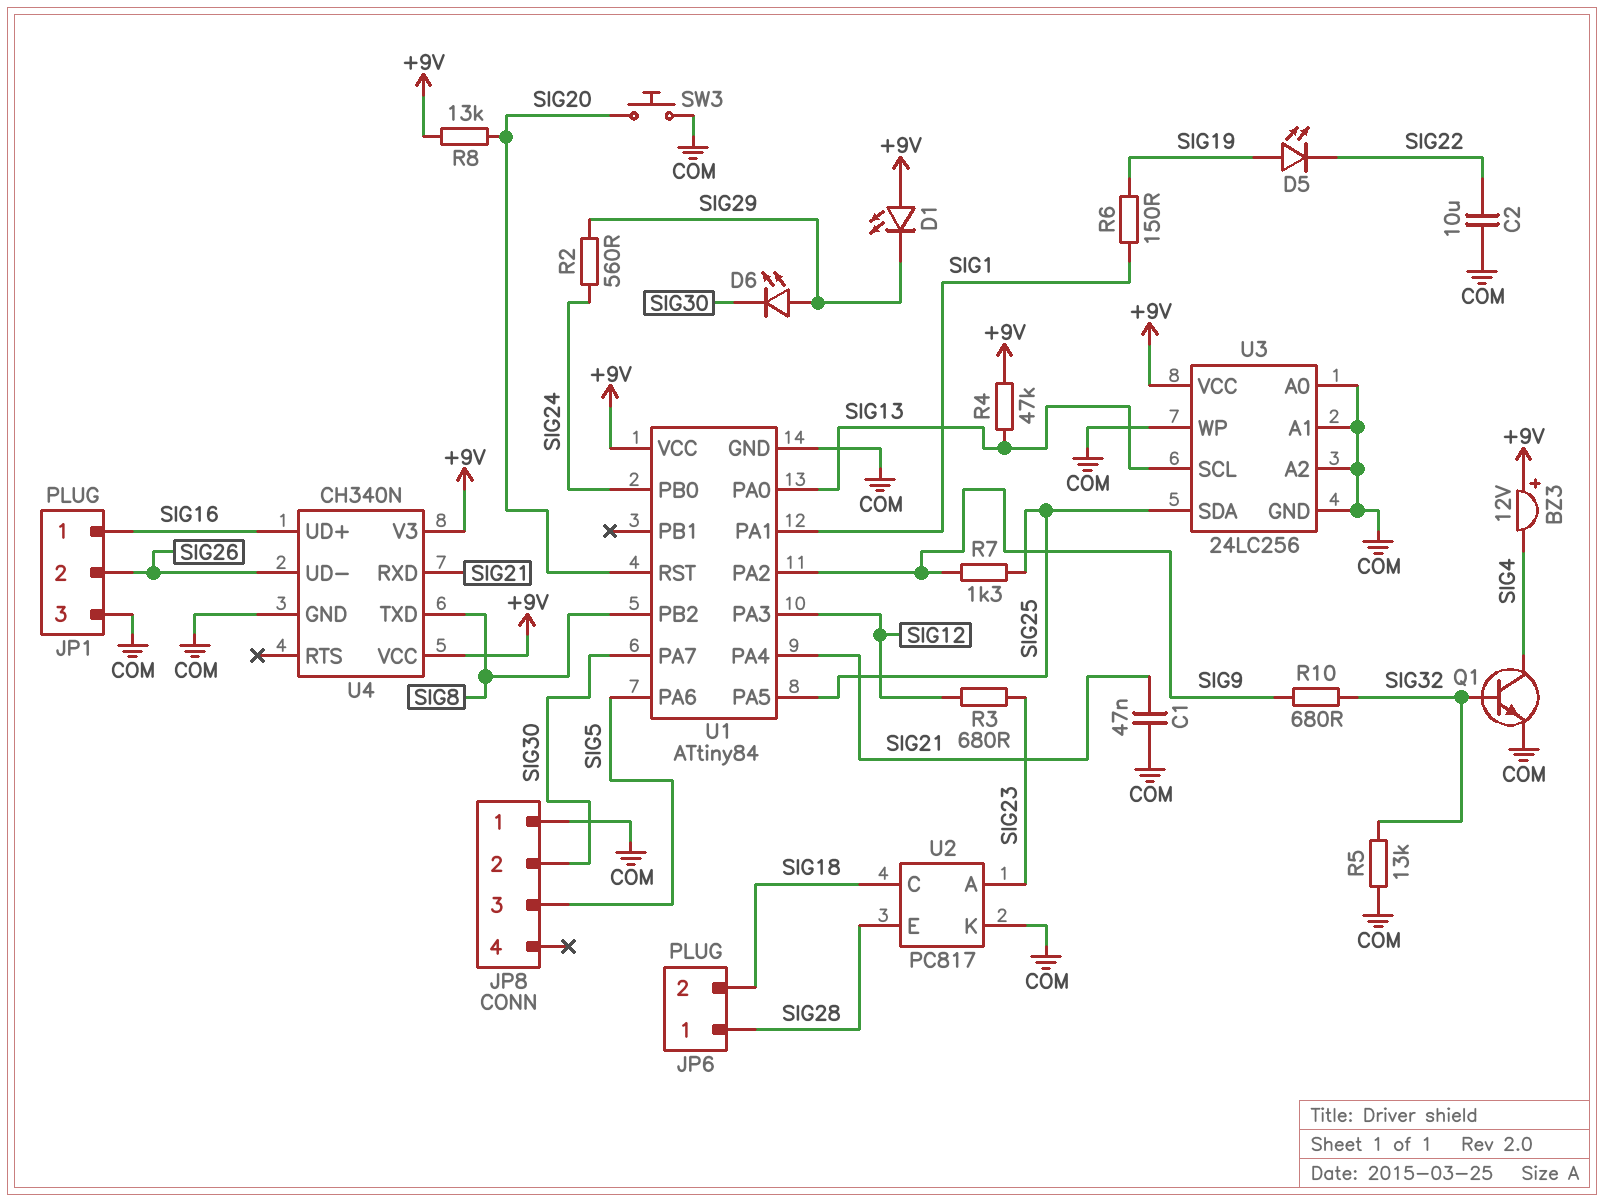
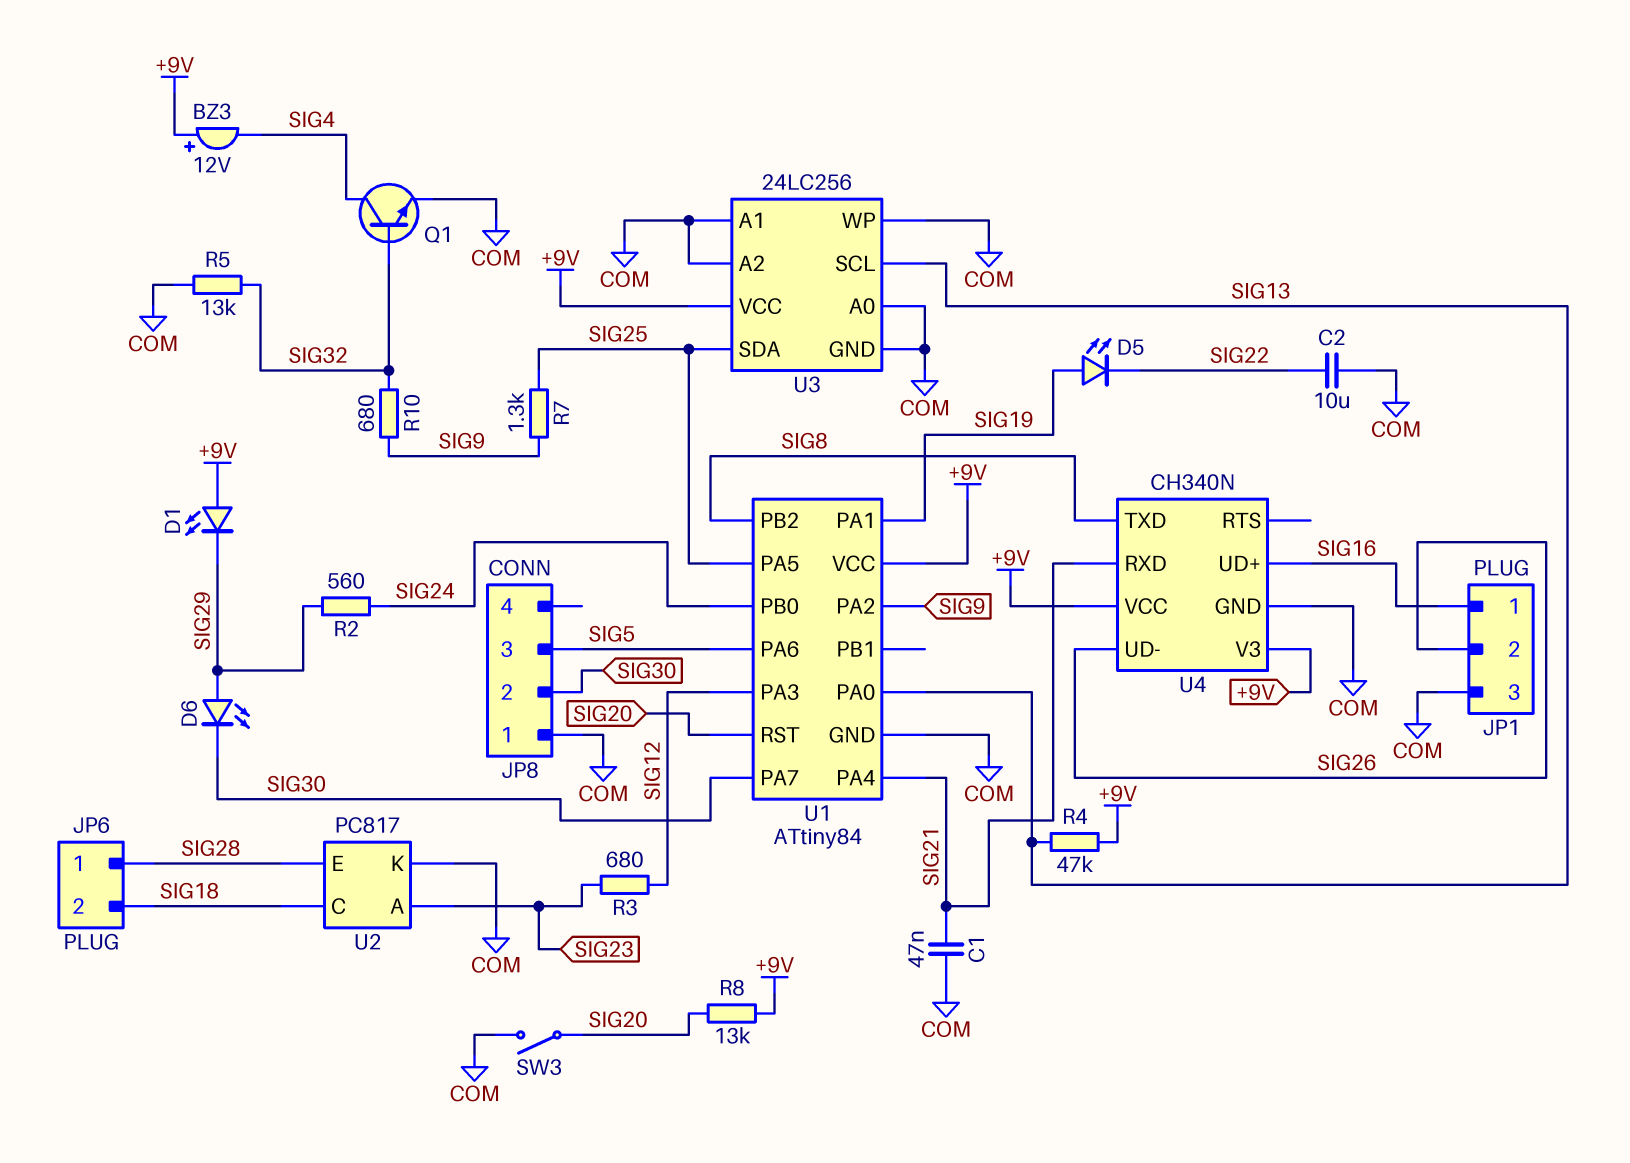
R6: 150 (SIG1, SIG19) -> none
SW3: button (COM, SIG20) -> switch (COM, SIG20)
U1 pin PA1: SIG1 -> SIG19

